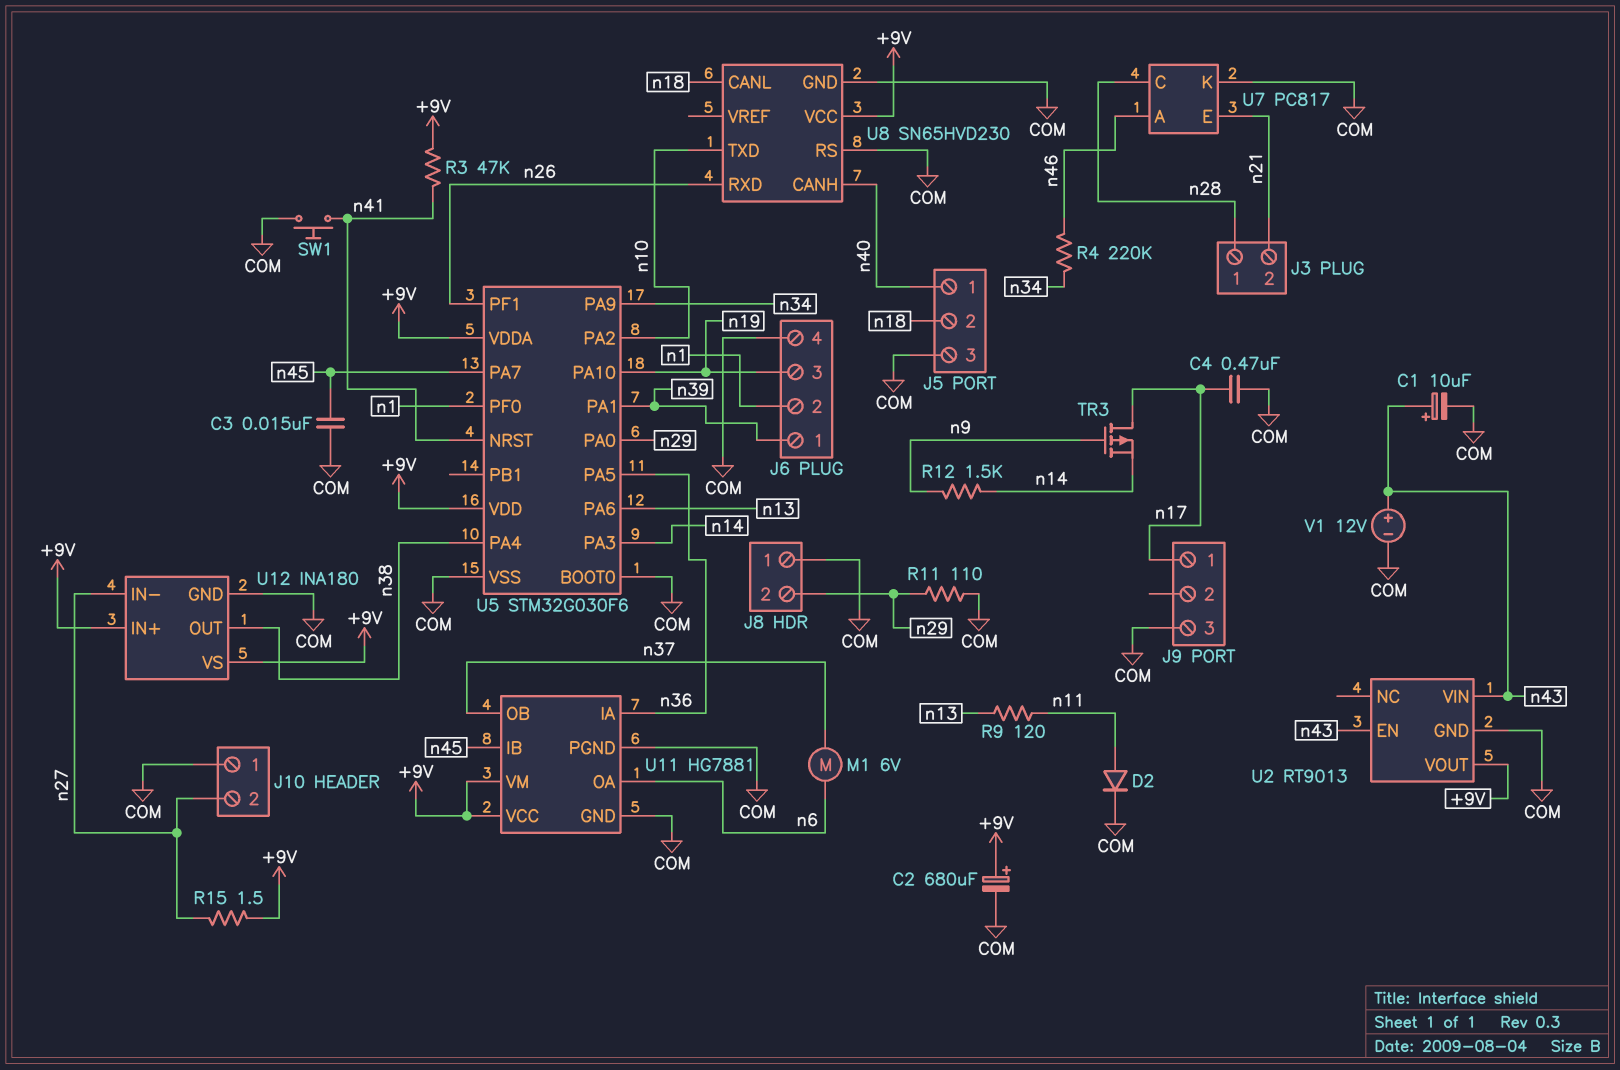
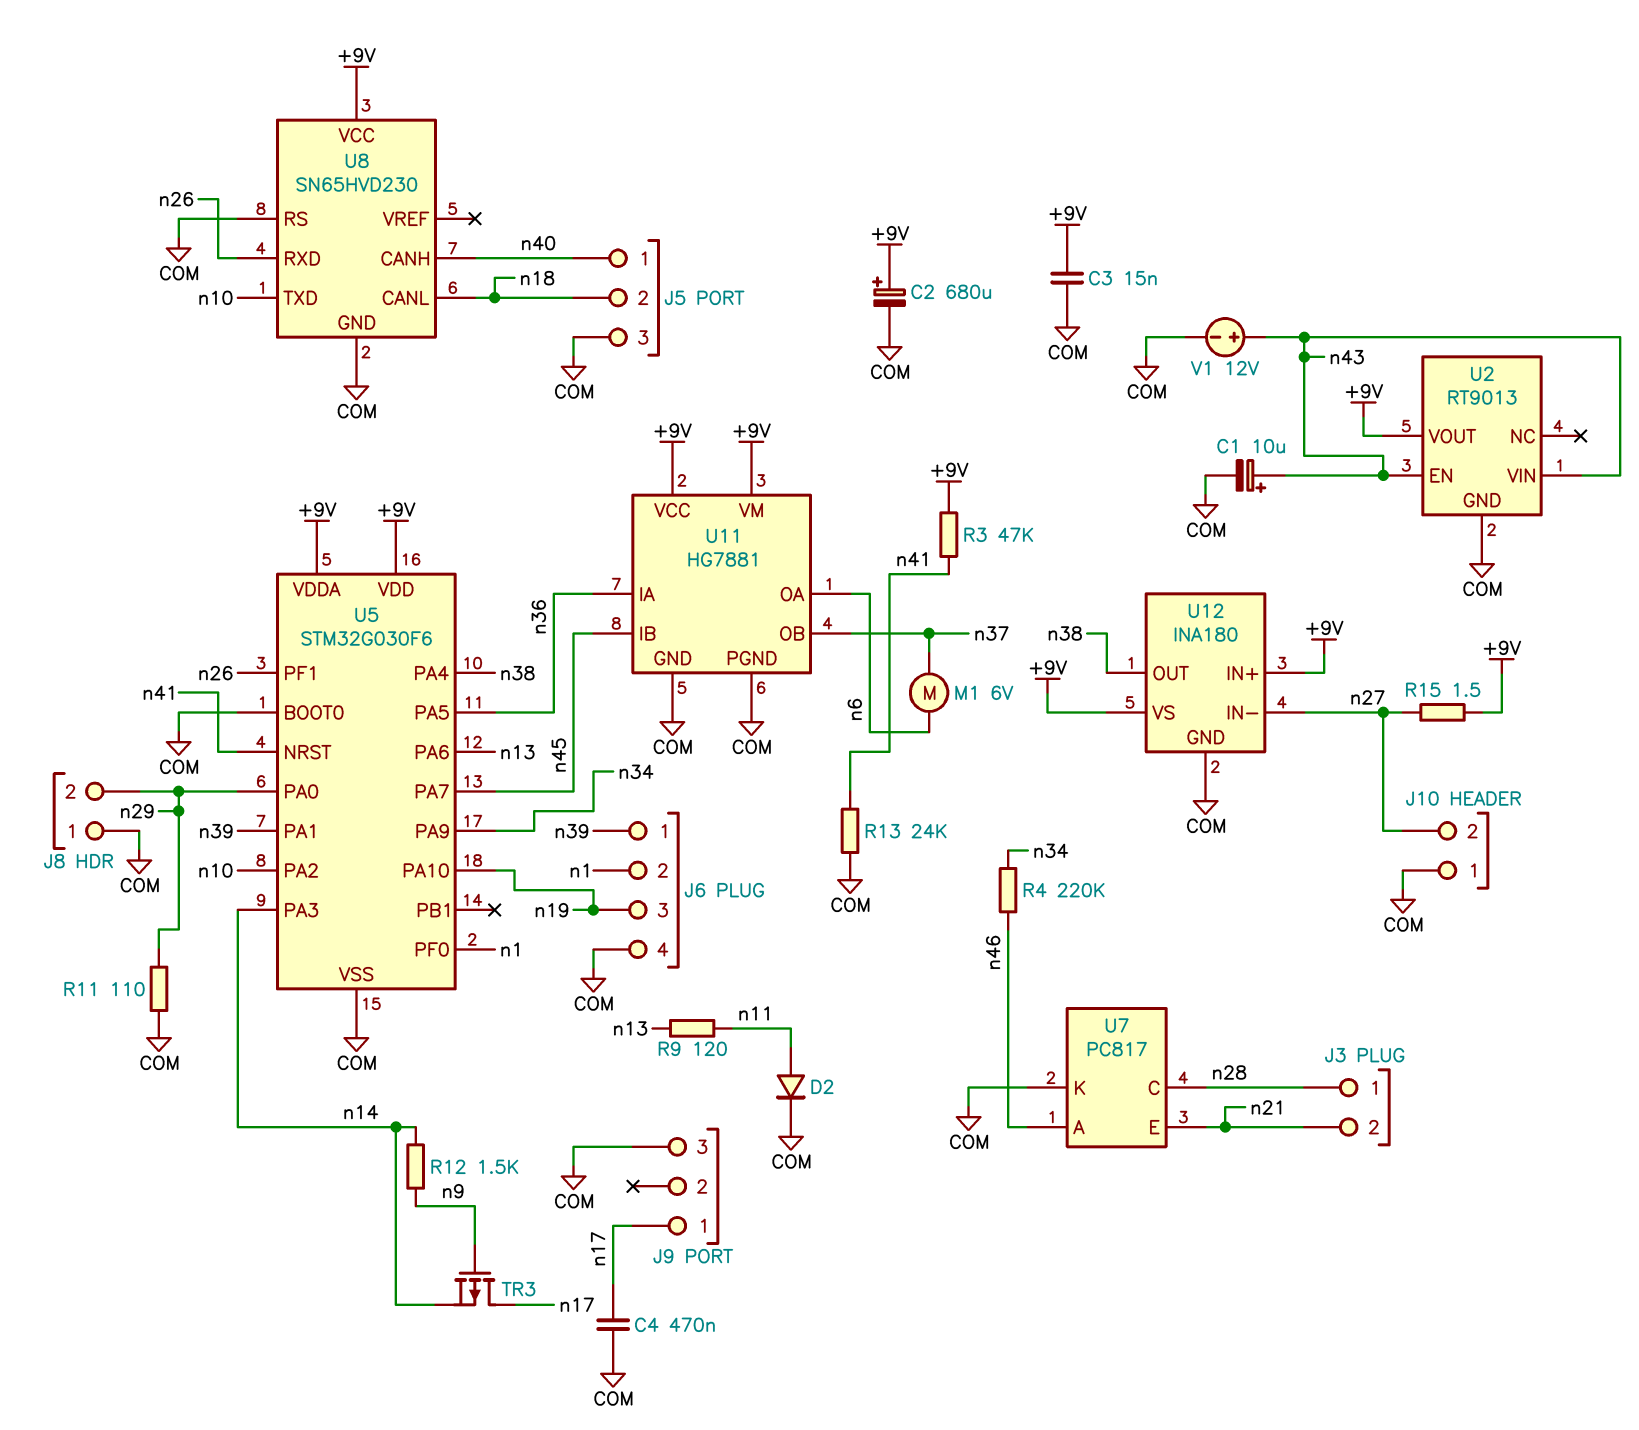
C3: 15nF (COM, n45) -> 15nF (+9V, COM)
R13: none -> 24k (COM, n41)
SW1: button (COM, n41) -> none

